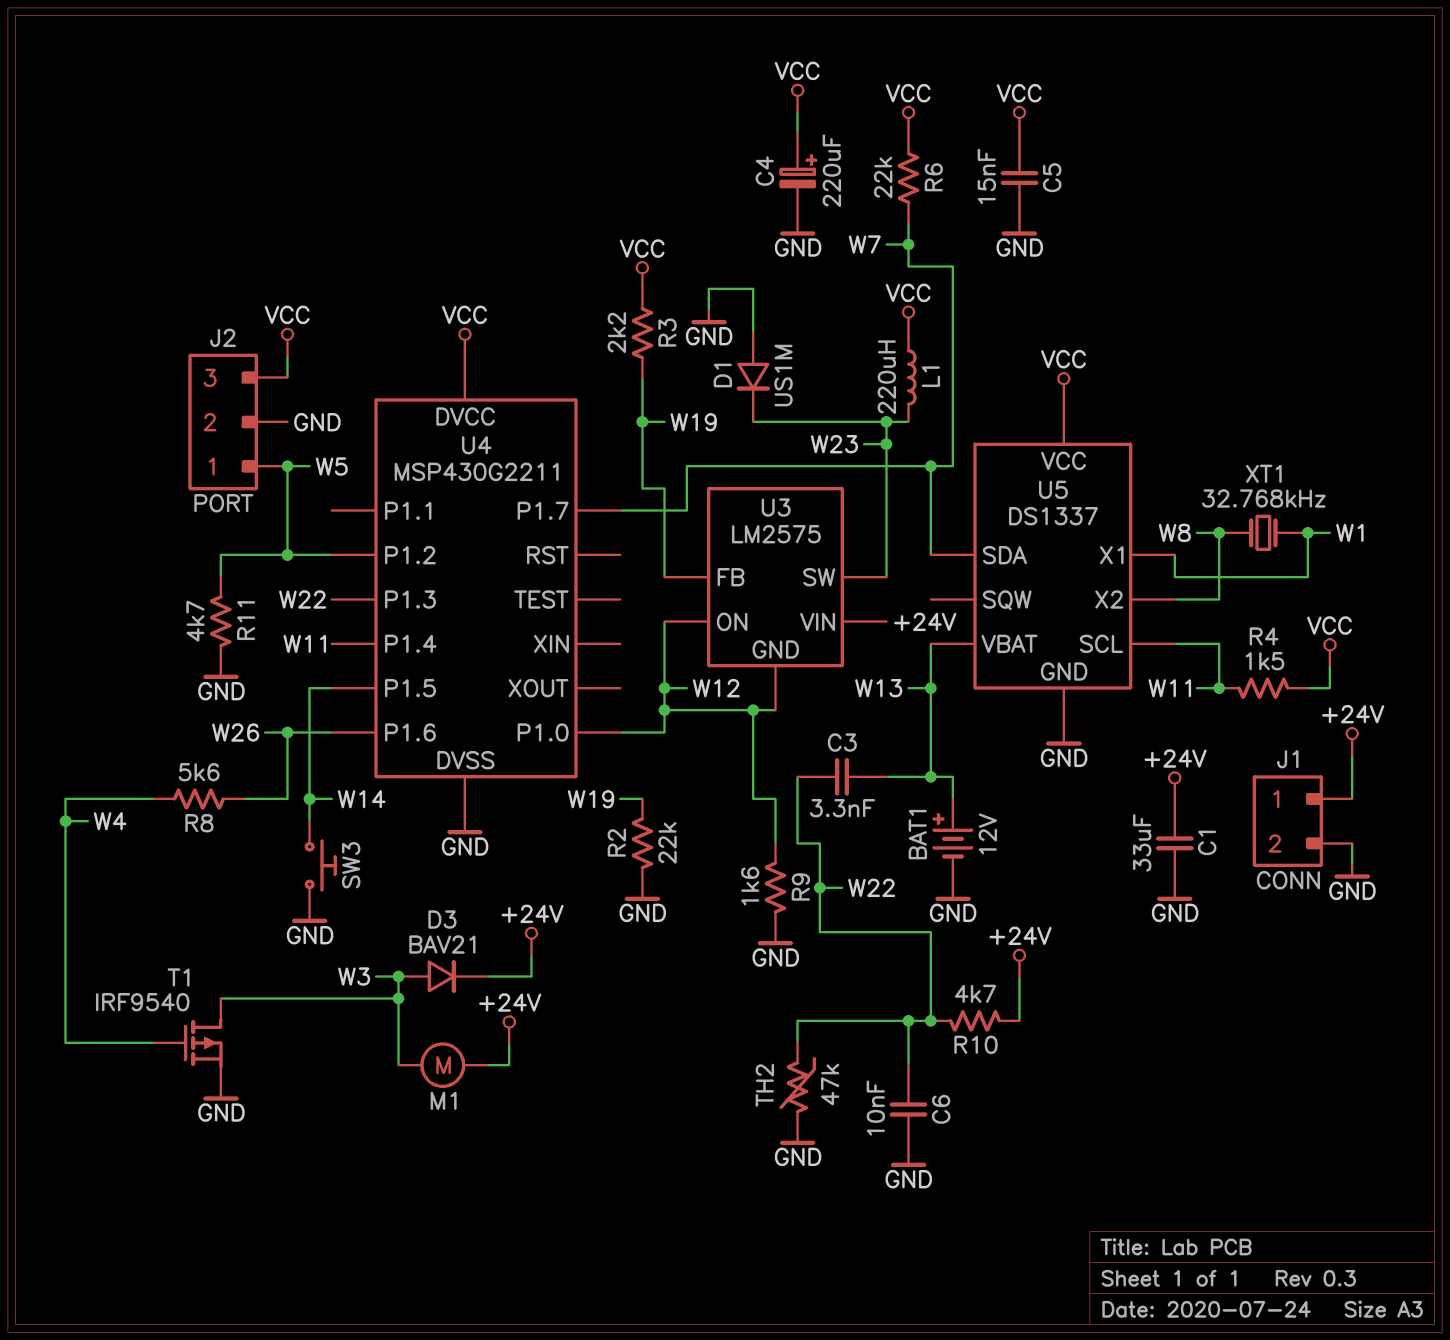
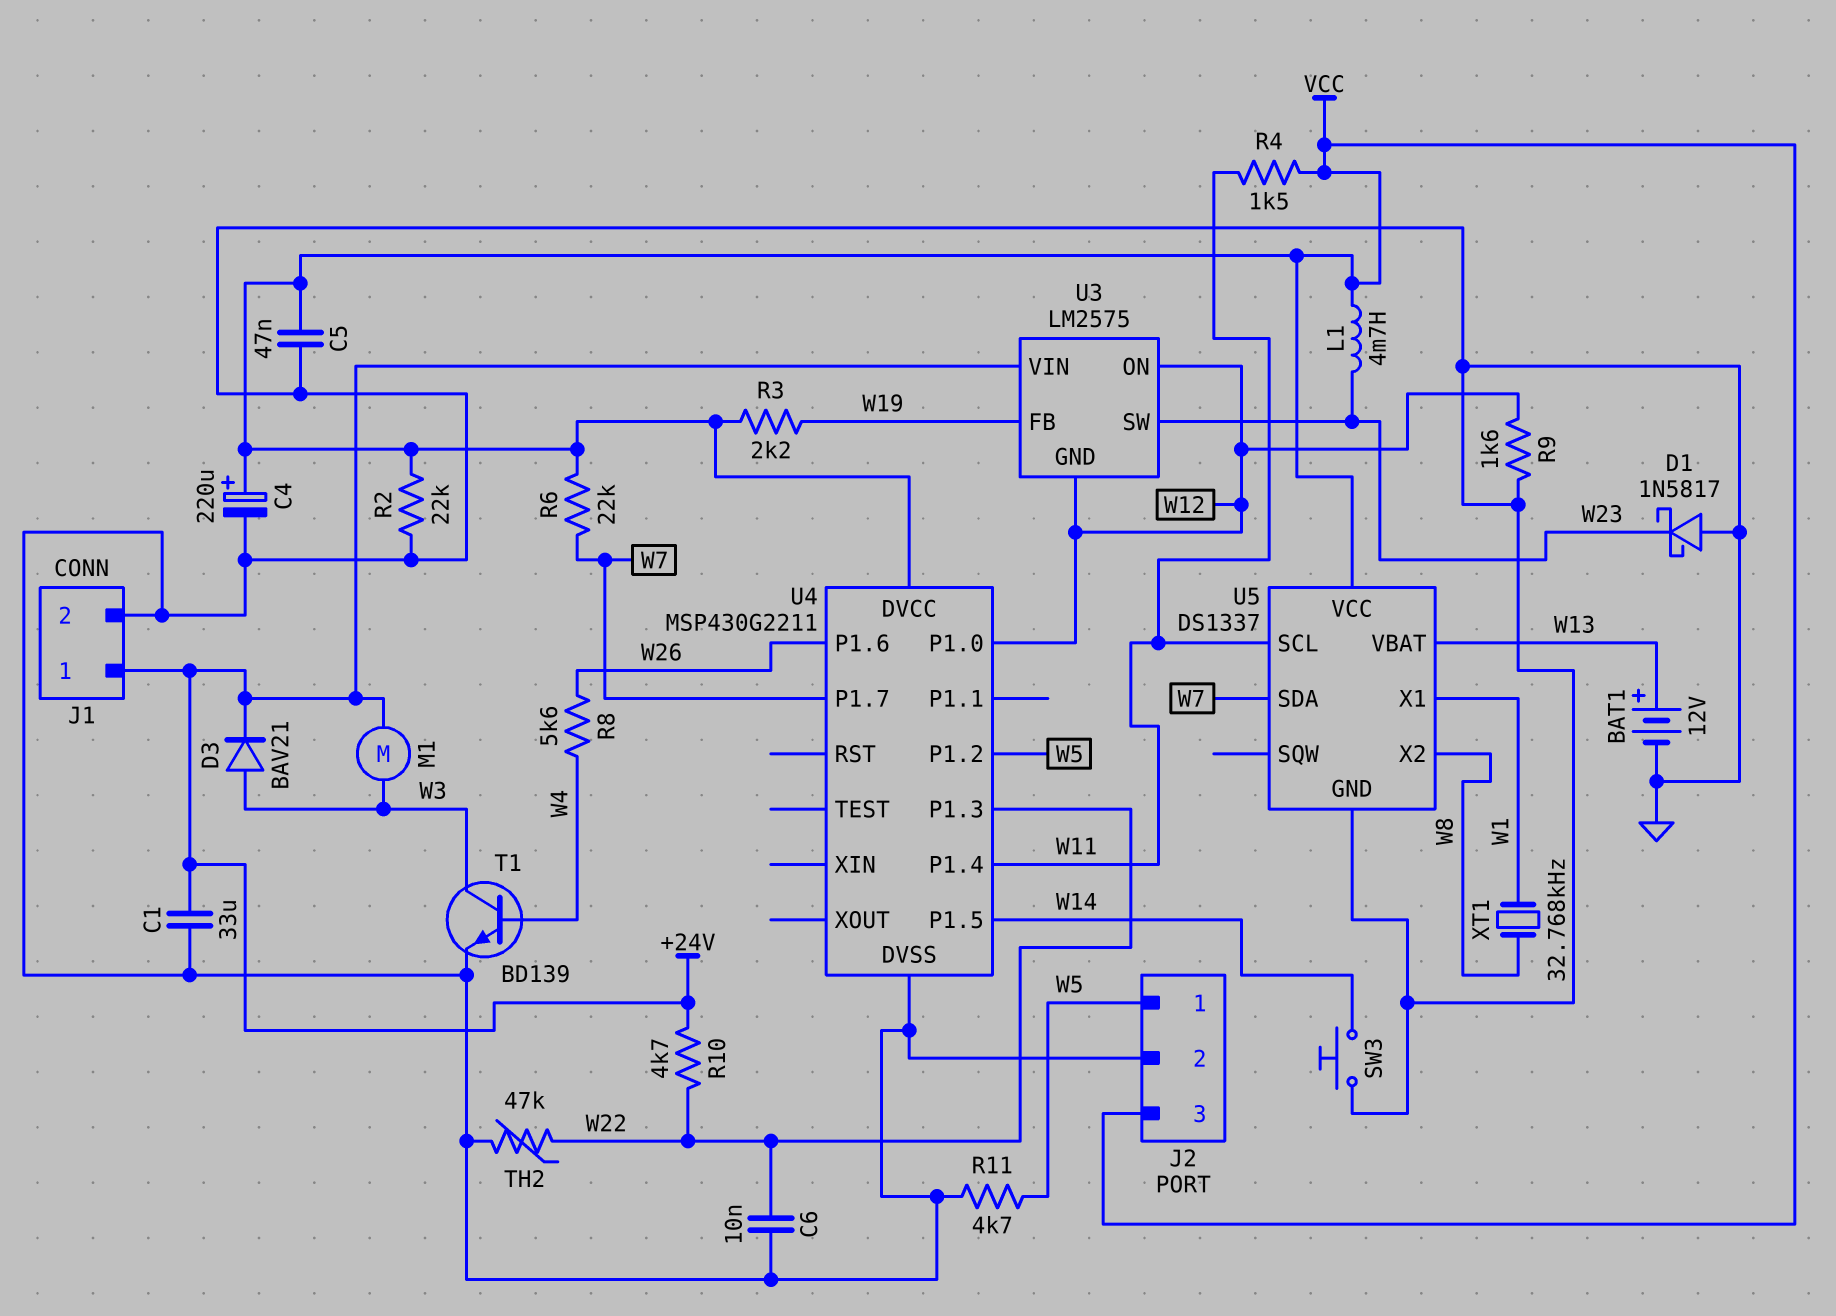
C3: 3.3nF (W13, W22) -> none
C5: 15nF (GND, VCC) -> 47nF (GND, VCC)
D1: diode US1M (A GND, K W23) -> schottky 1N5817 (A GND, K W23)
L1: 220uH (VCC, W23) -> 4.7mH (VCC, W23)
R2: 22k (GND, W19) -> 22k (GND, VCC)
T1: PMOS IRF9540 (G W4, D W3, S GND) -> NPN BD139 (B W4, C W3, E GND)

